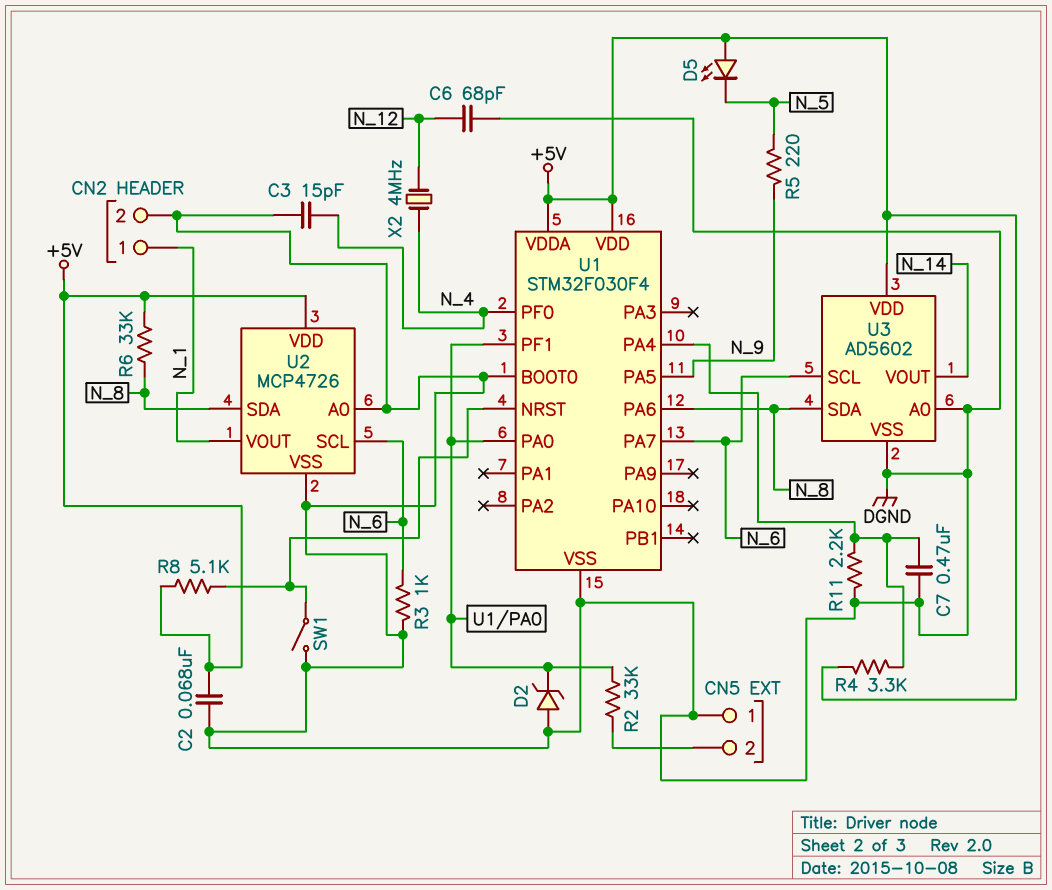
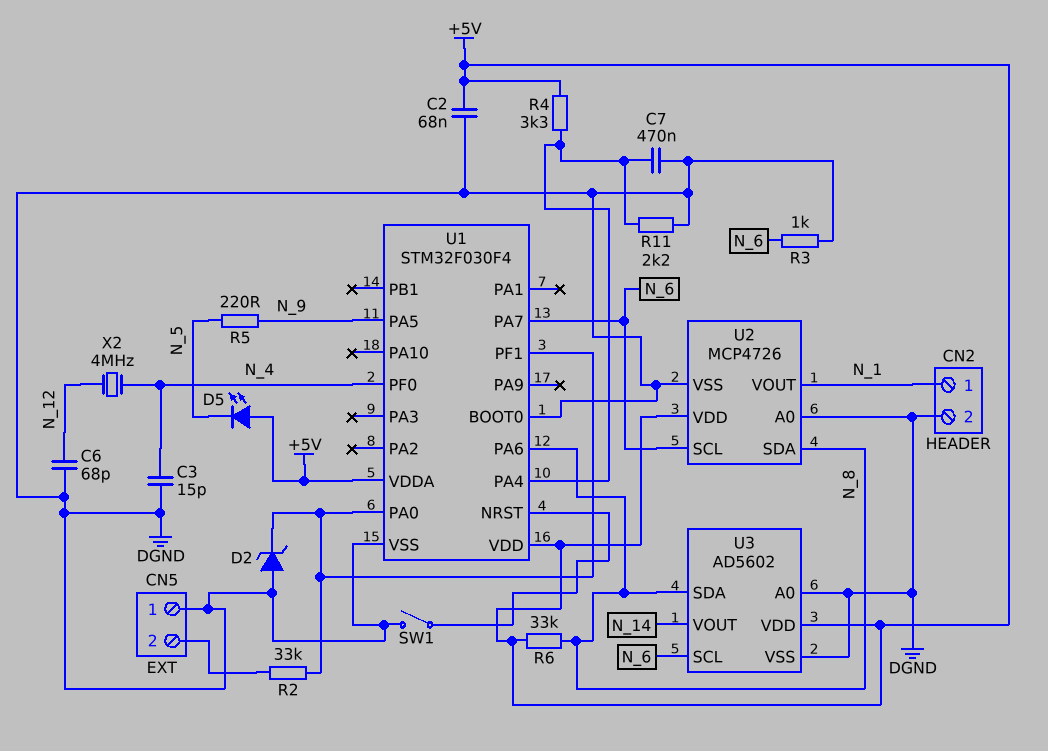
R8: 5.1k (+5V, U1/NRST) -> none

